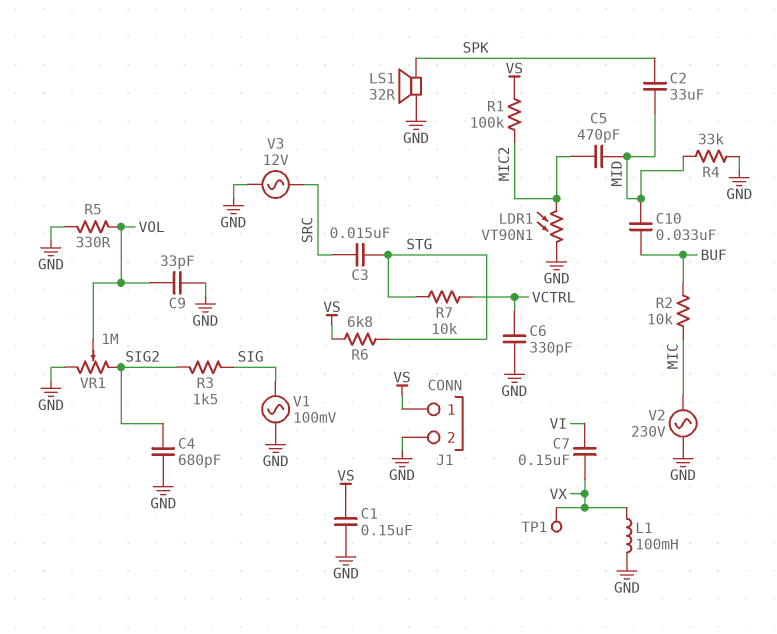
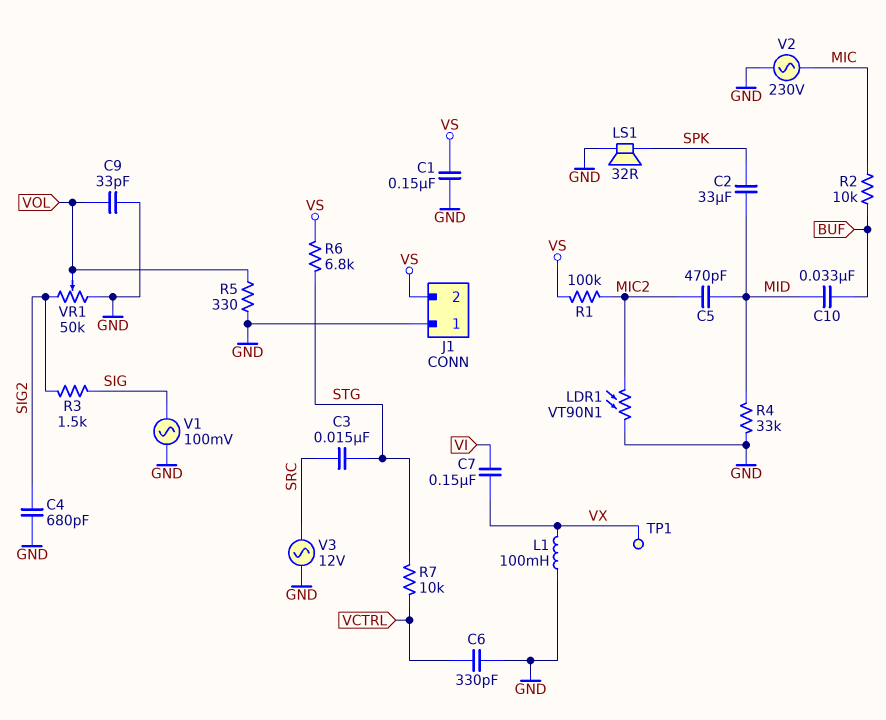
J1 pin 1: VS -> GND
J1 pin 2: GND -> VS
VR1: 1M (GND, SIG2, wiper VOL) -> 50k (GND, SIG2, wiper VOL)

